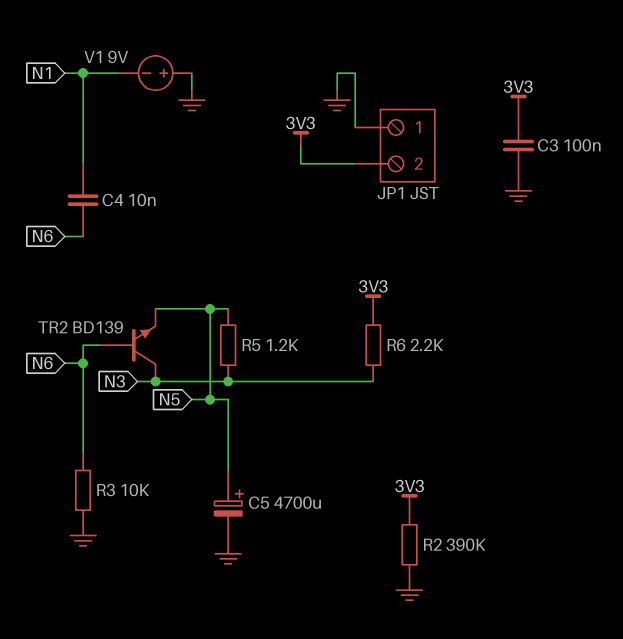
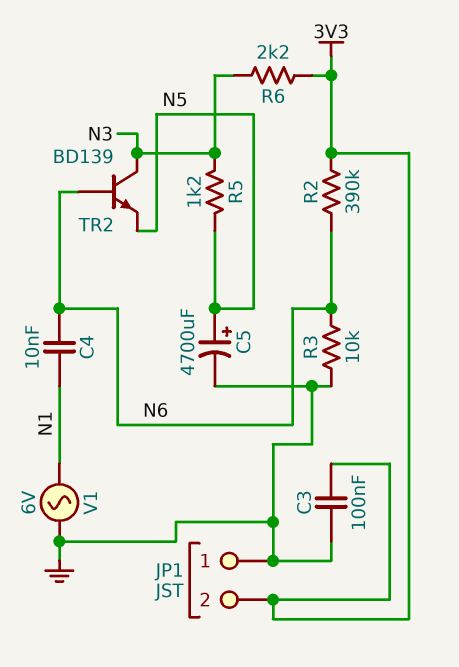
R2: 390k (3V3, GND) -> 390k (3V3, N6)
V1: 9V (plus GND, minus N1) -> AC 6V (GND, N1)

